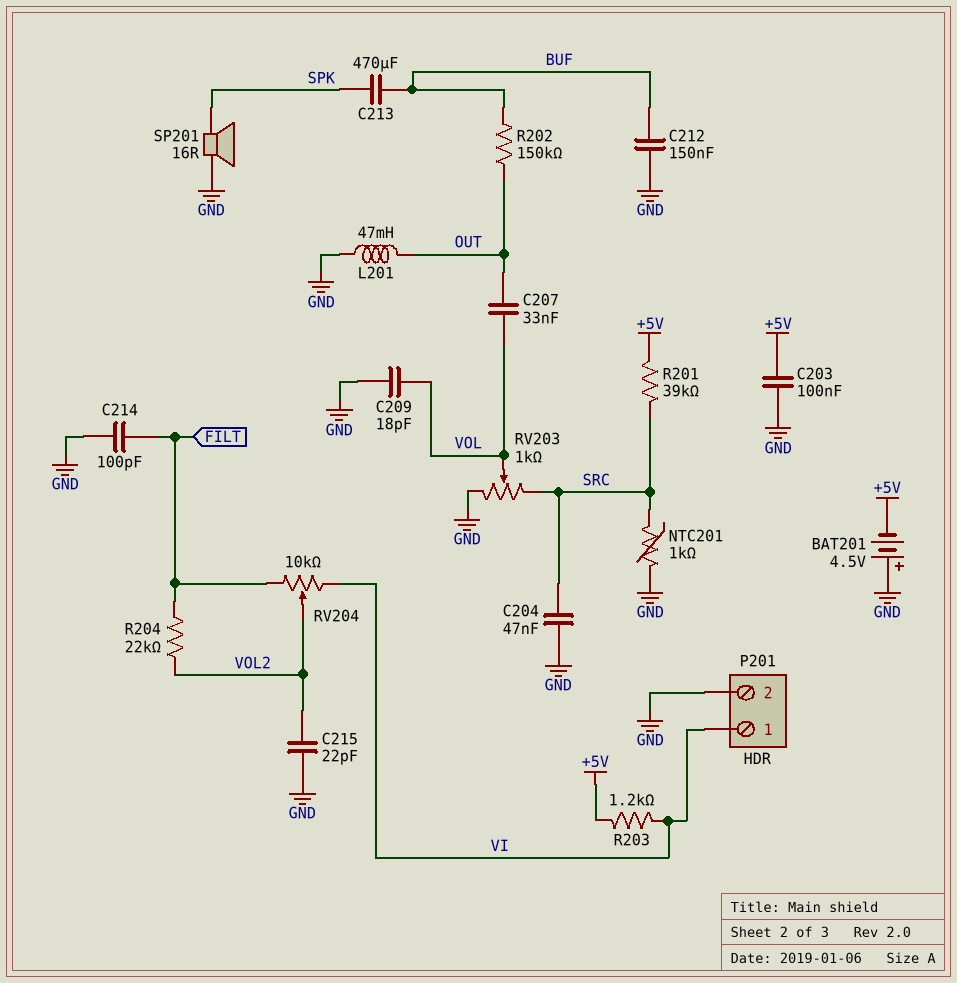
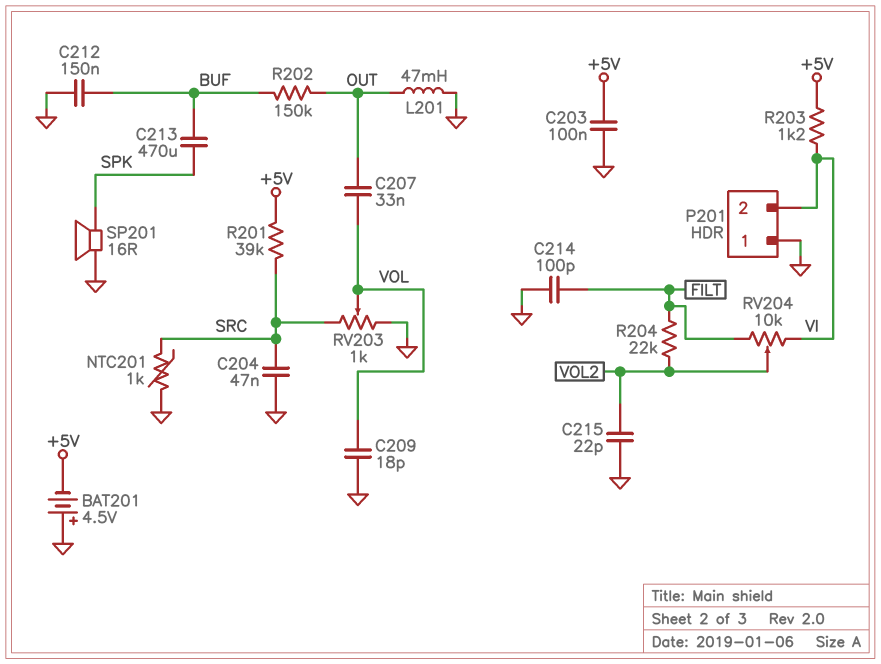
P201 pin 1: VI -> GND
P201 pin 2: GND -> VI

